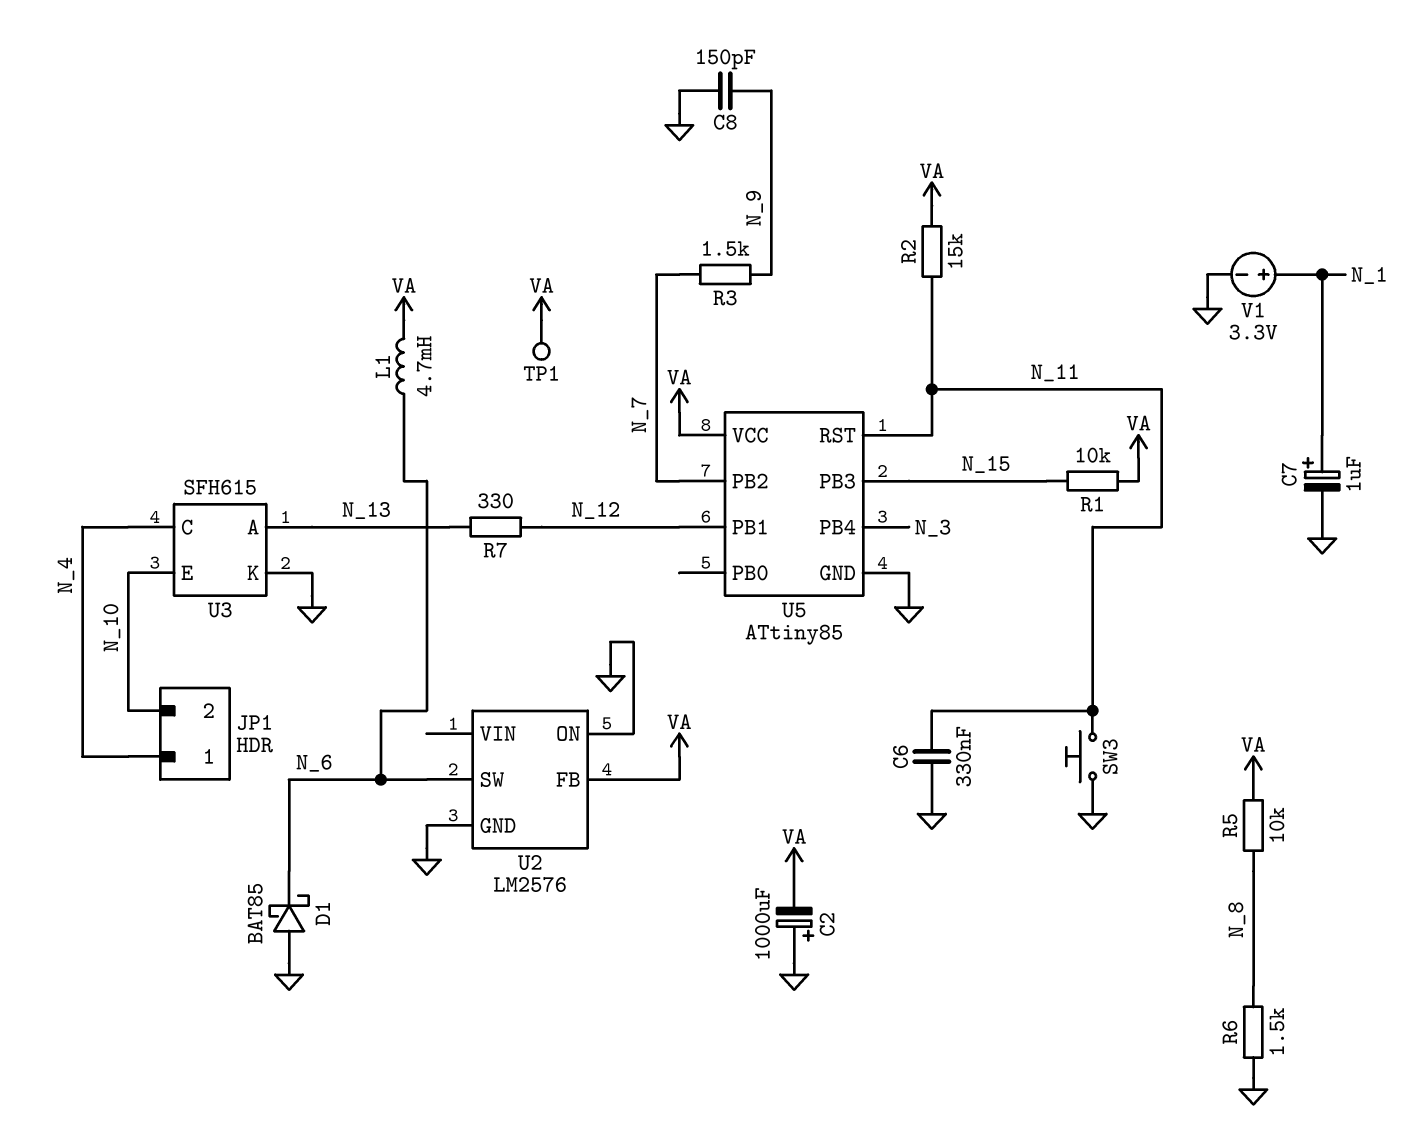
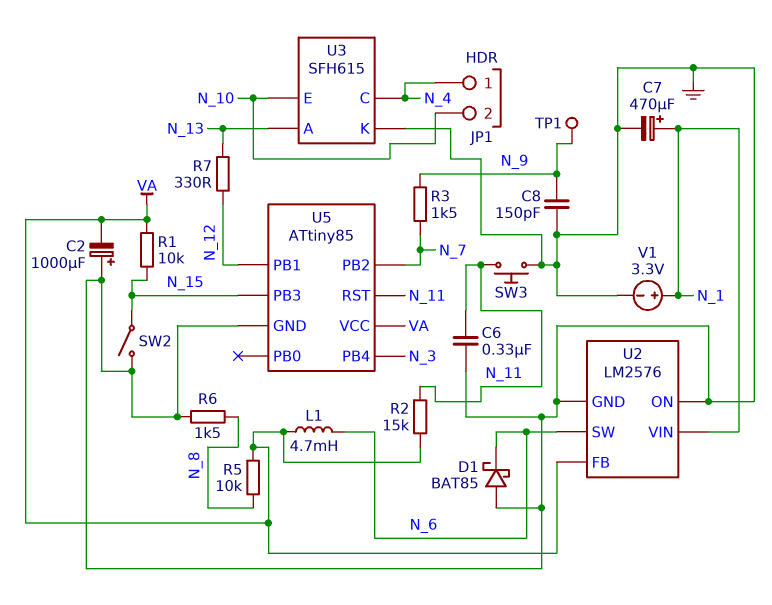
C7: 1uF (plus N_1, minus GND) -> 470uF (plus N_1, minus GND)
SW2: none -> switch (GND, N_15)
TP1: test point (VA) -> test point (N_9)
U2 pin VIN: none -> N_1

